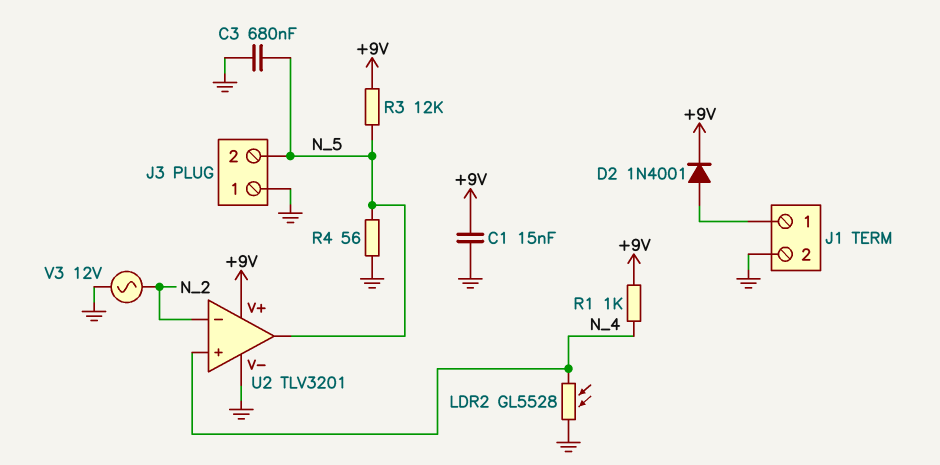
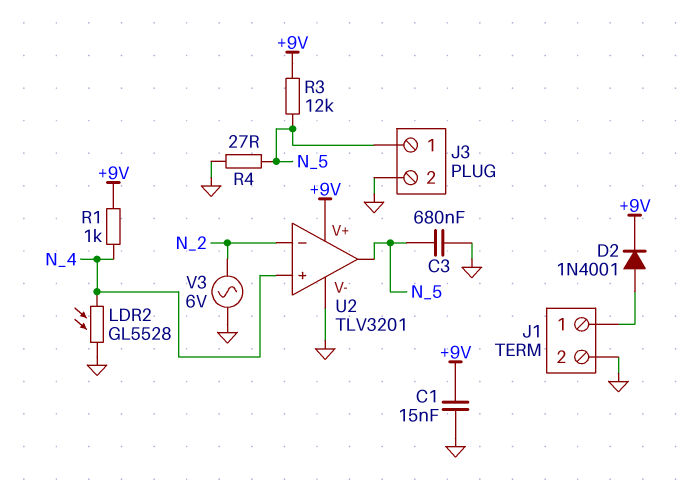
J3 pin 1: GND -> N_5
J3 pin 2: N_5 -> GND
R4: 56 (GND, N_5) -> 27 (GND, N_5)
V3: AC 12V (GND, N_2) -> AC 6V (GND, N_2)

